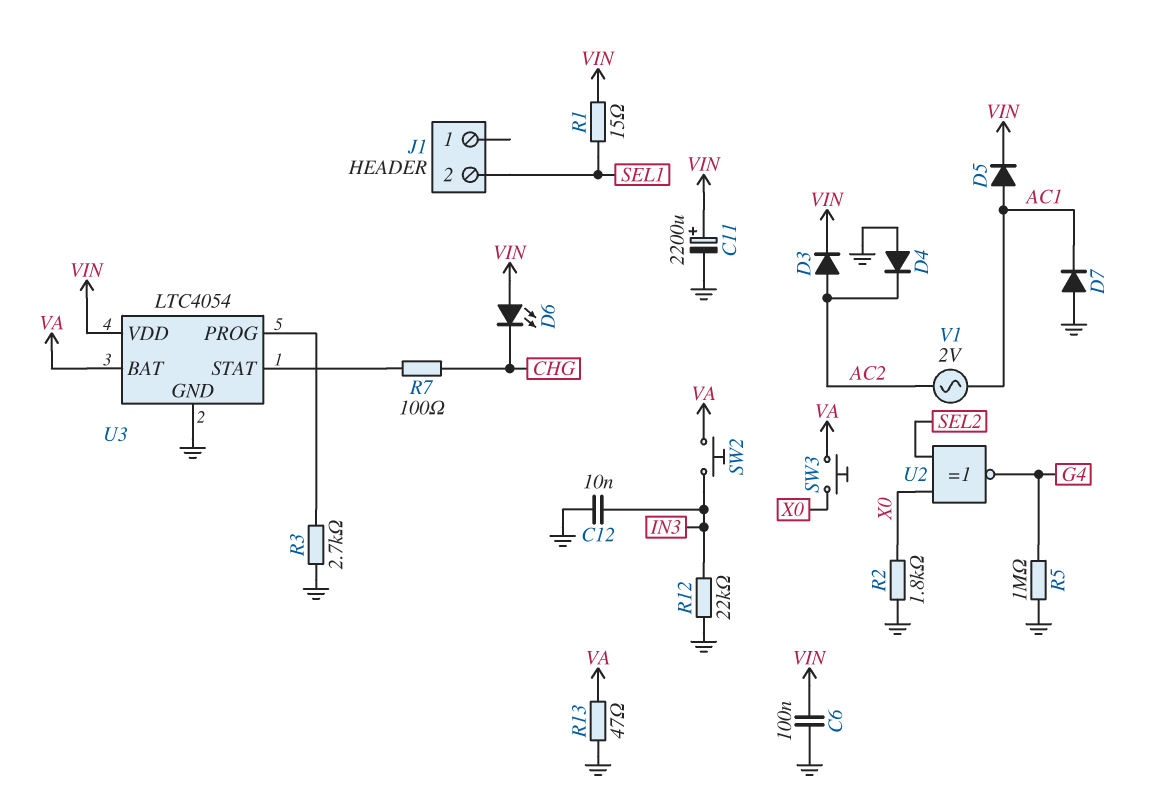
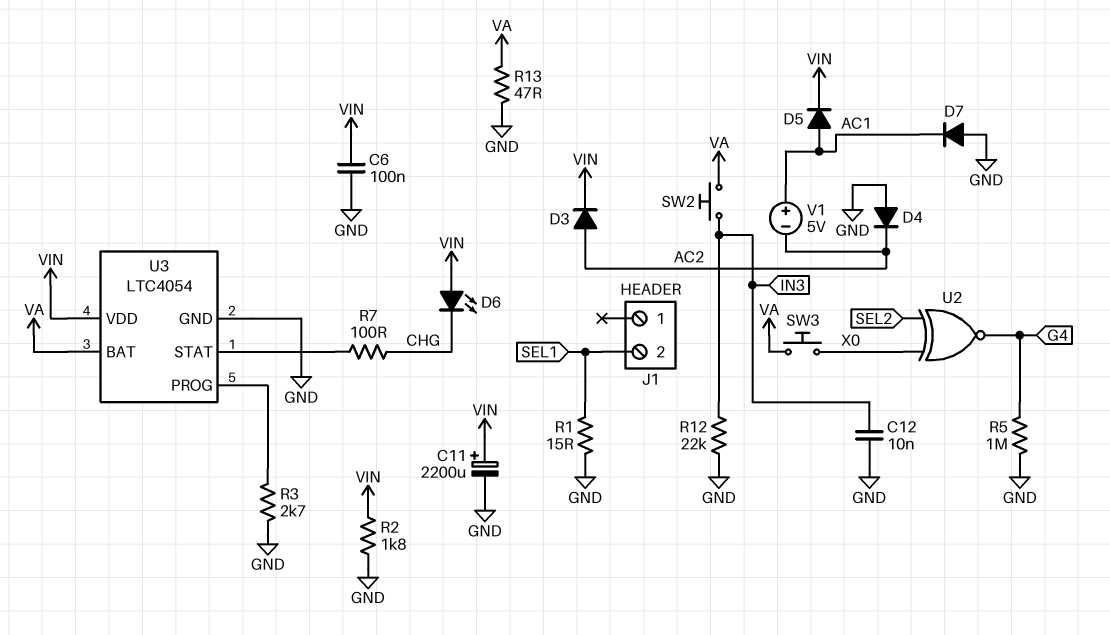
R1: 15 (SEL1, VIN) -> 15 (GND, SEL1)
R2: 1.8k (GND, X0) -> 1.8k (GND, VIN)
V1: AC 2V (AC1, AC2) -> 5V (plus AC1, minus AC2)

